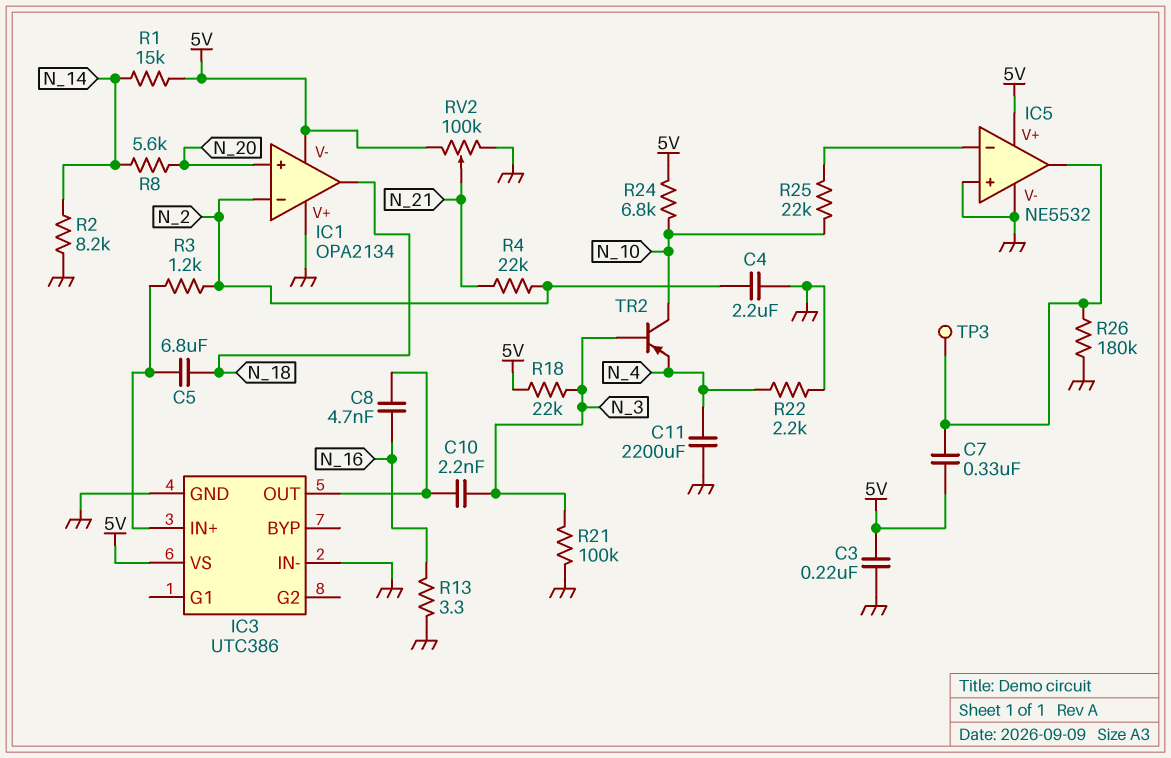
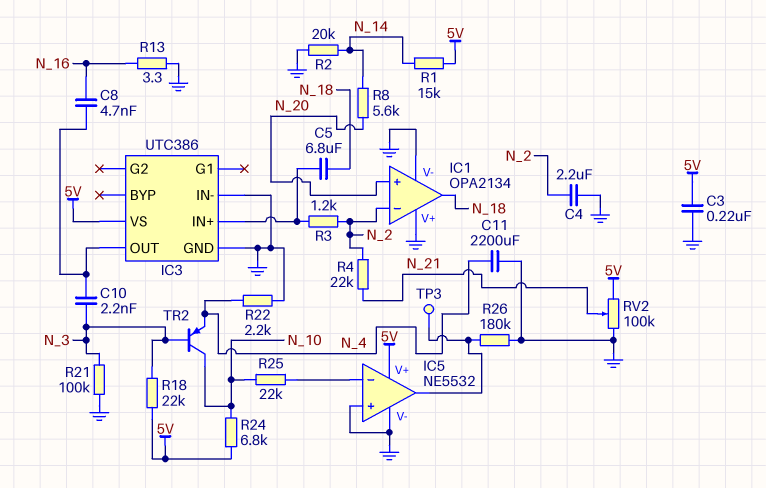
C7: 330nF (5V, IC5/out) -> none
IC1 pin V-: 5V -> GND
R2: 8.2k (GND, N_14) -> 20k (GND, N_14)

